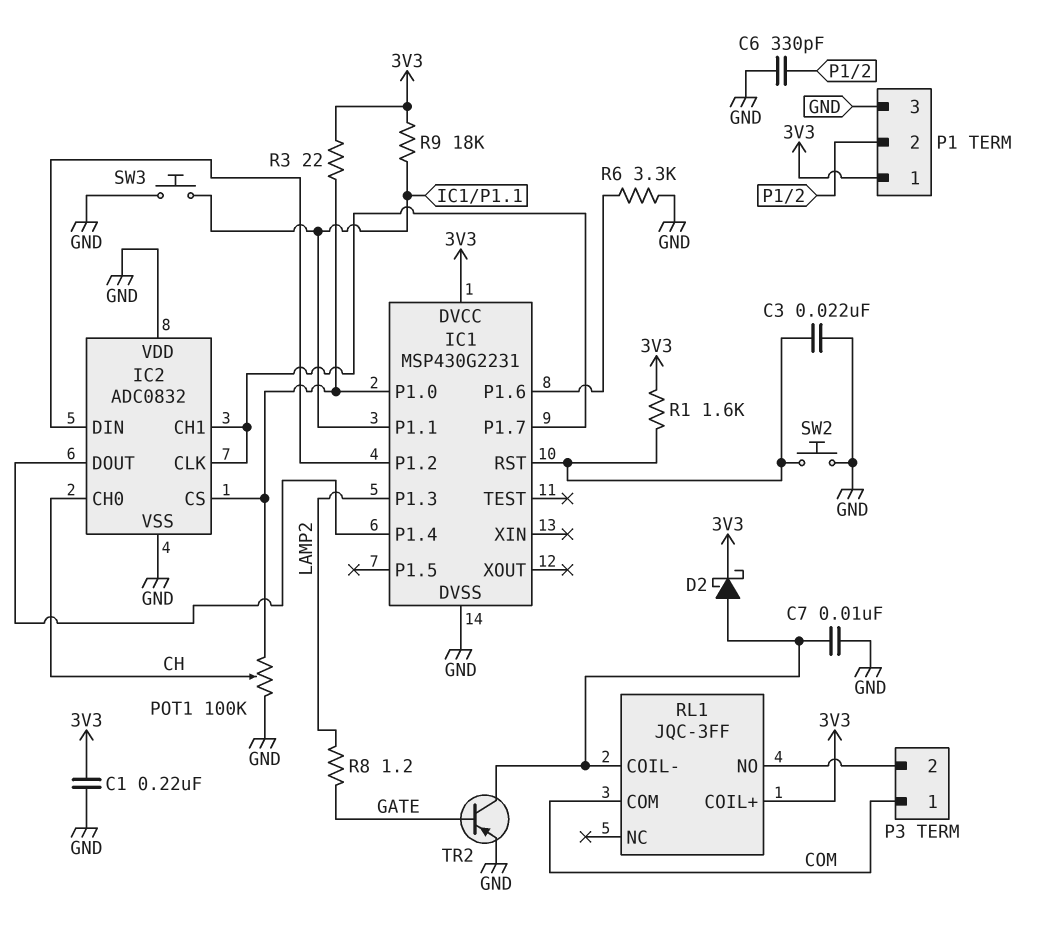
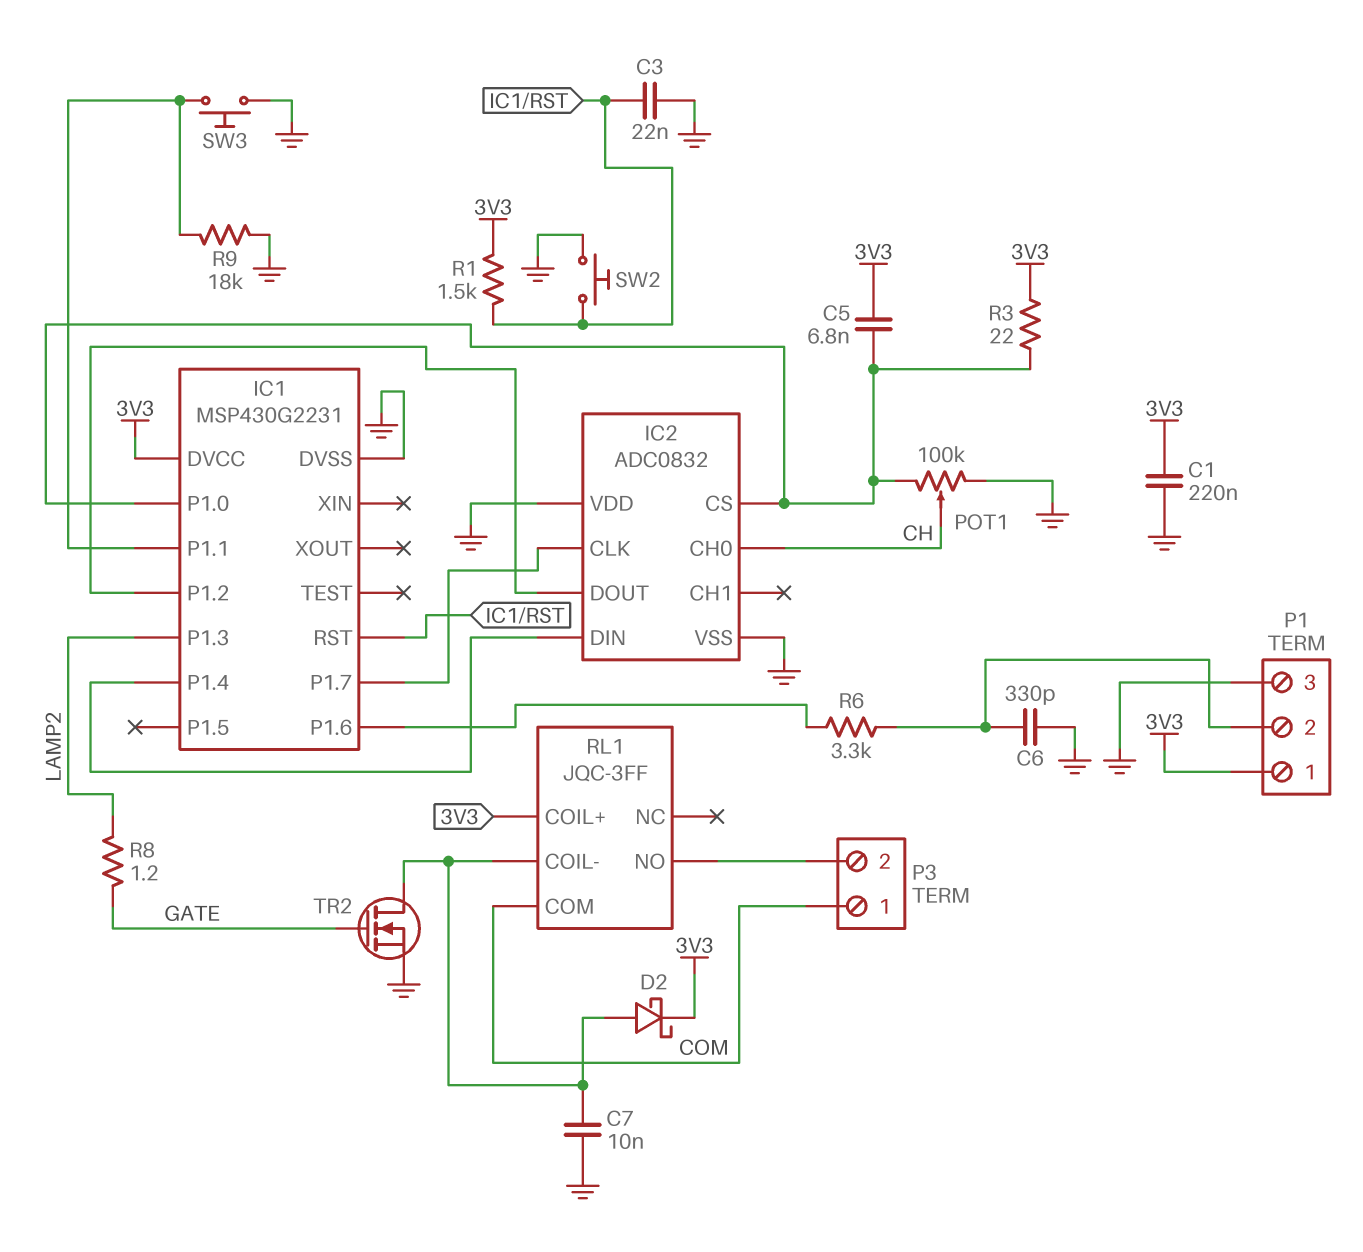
C5: none -> 6.8nF (3V3, IC1/P1.0)
IC2 pin CH1: IC1/P1.7 -> none
IC2 pin DIN: IC1/P1.2 -> IC1/P1.4
IC2 pin DOUT: IC1/P1.4 -> IC1/P1.2
R1: 1.6k (3V3, IC1/RST) -> 1.5k (3V3, IC1/RST)
R6: 3.3k (GND, IC1/P1.6) -> 3.3k (IC1/P1.6, P1/2)
R9: 18k (3V3, IC1/P1.1) -> 18k (GND, IC1/P1.1)
TR2: PNP (B GATE, C RL1/COIL-, E GND) -> NMOS (G GATE, D RL1/COIL-, S GND)

